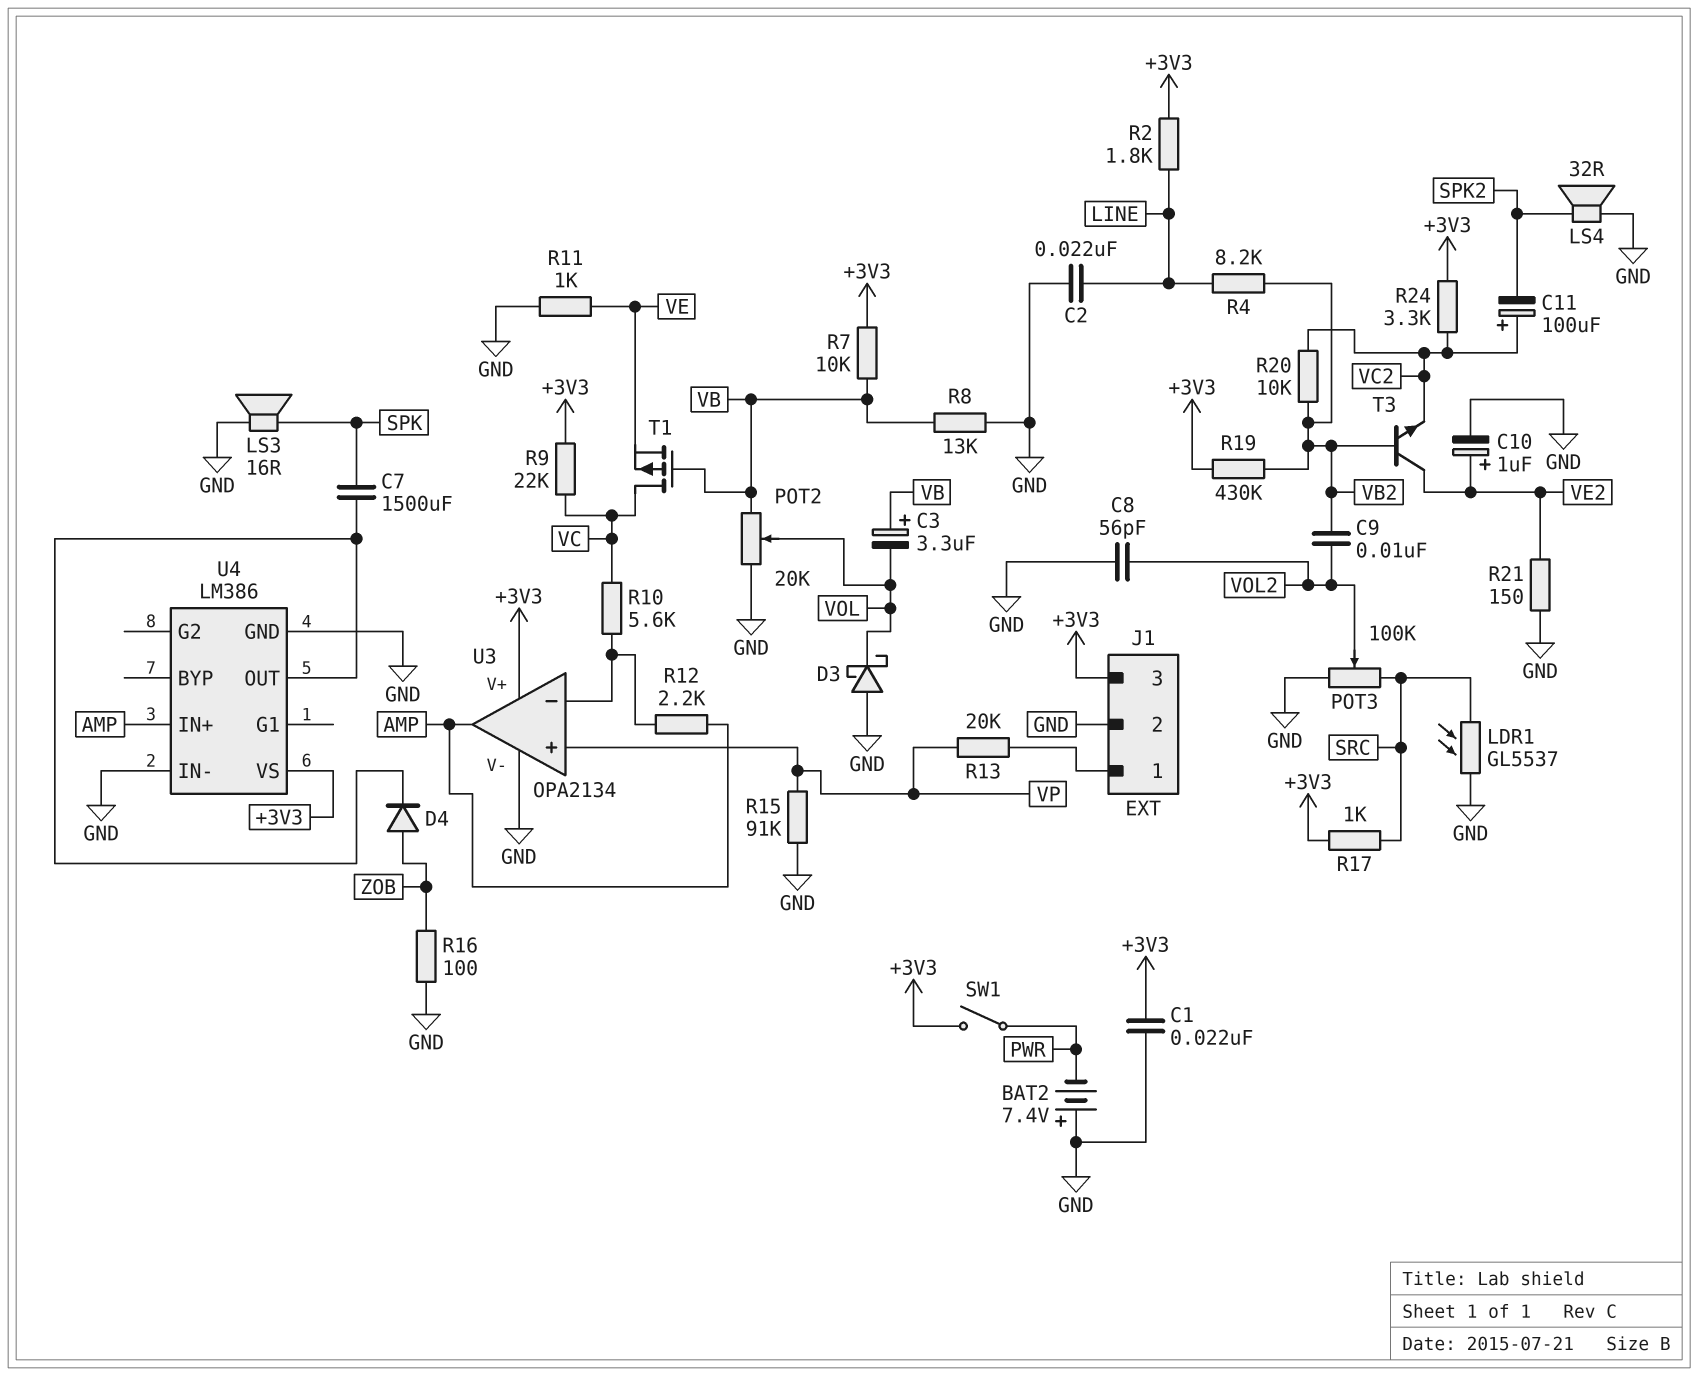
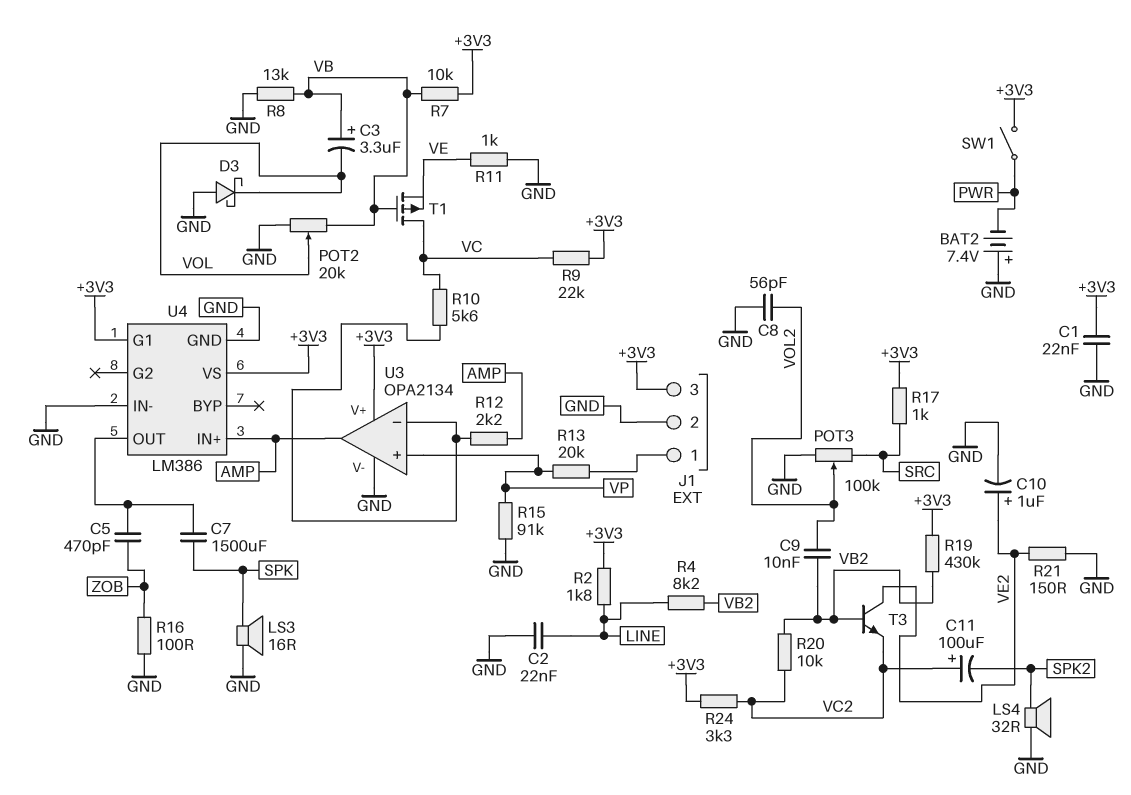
C5: none -> 470pF (U4/OUT, ZOB)
D4: diode (A ZOB, K U4/OUT) -> none
LDR1: GL5537 (GND, SRC) -> none
U4 pin G1: none -> +3V3

